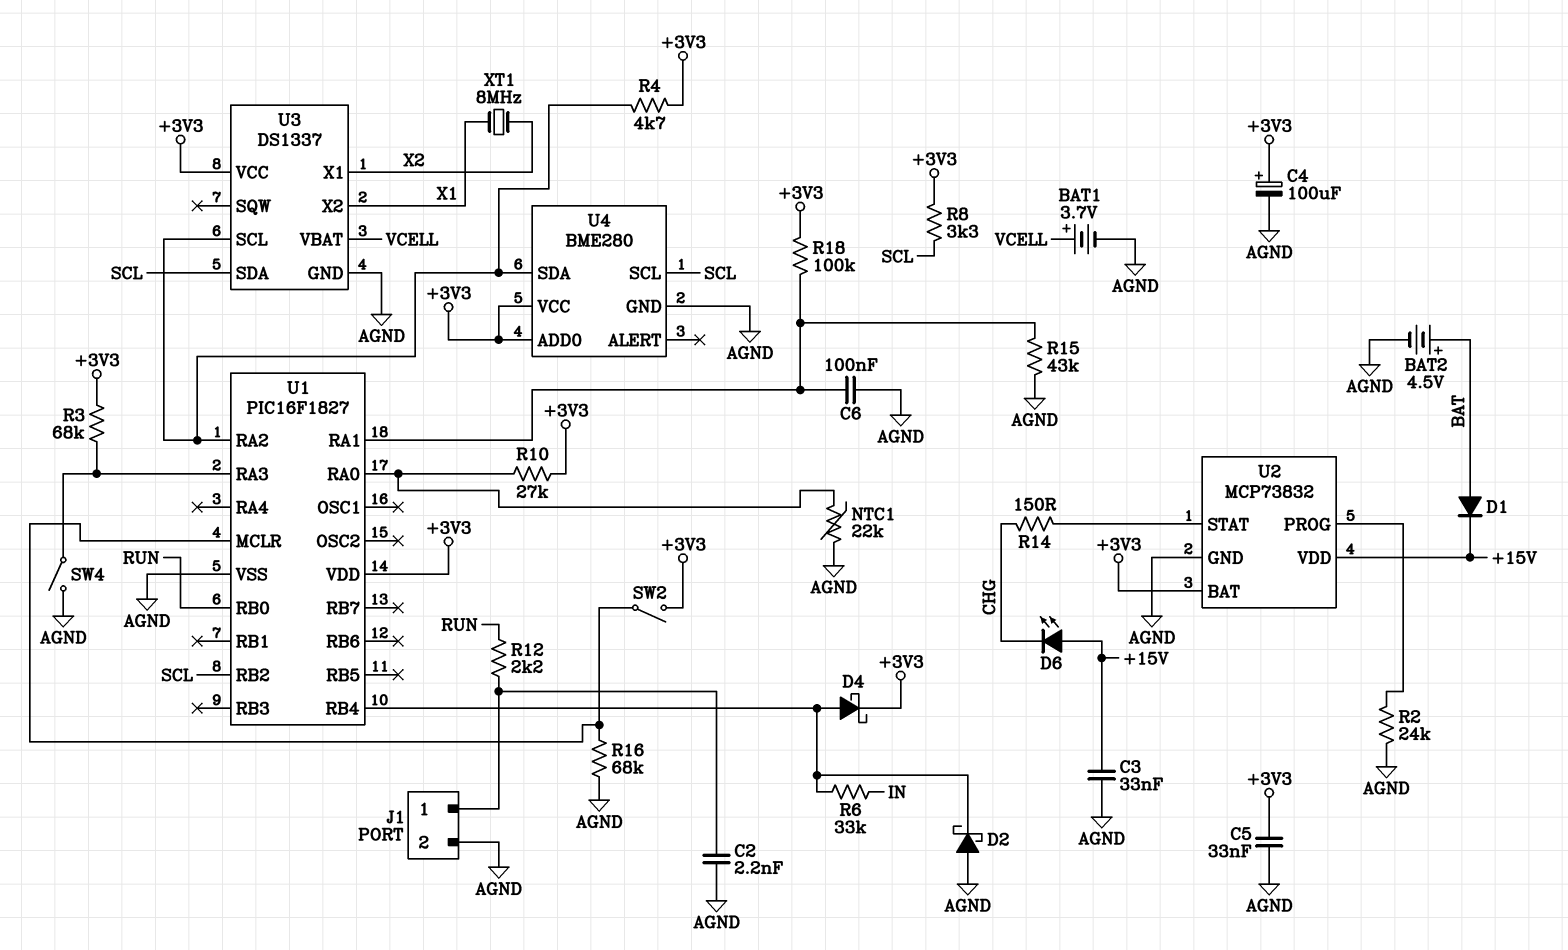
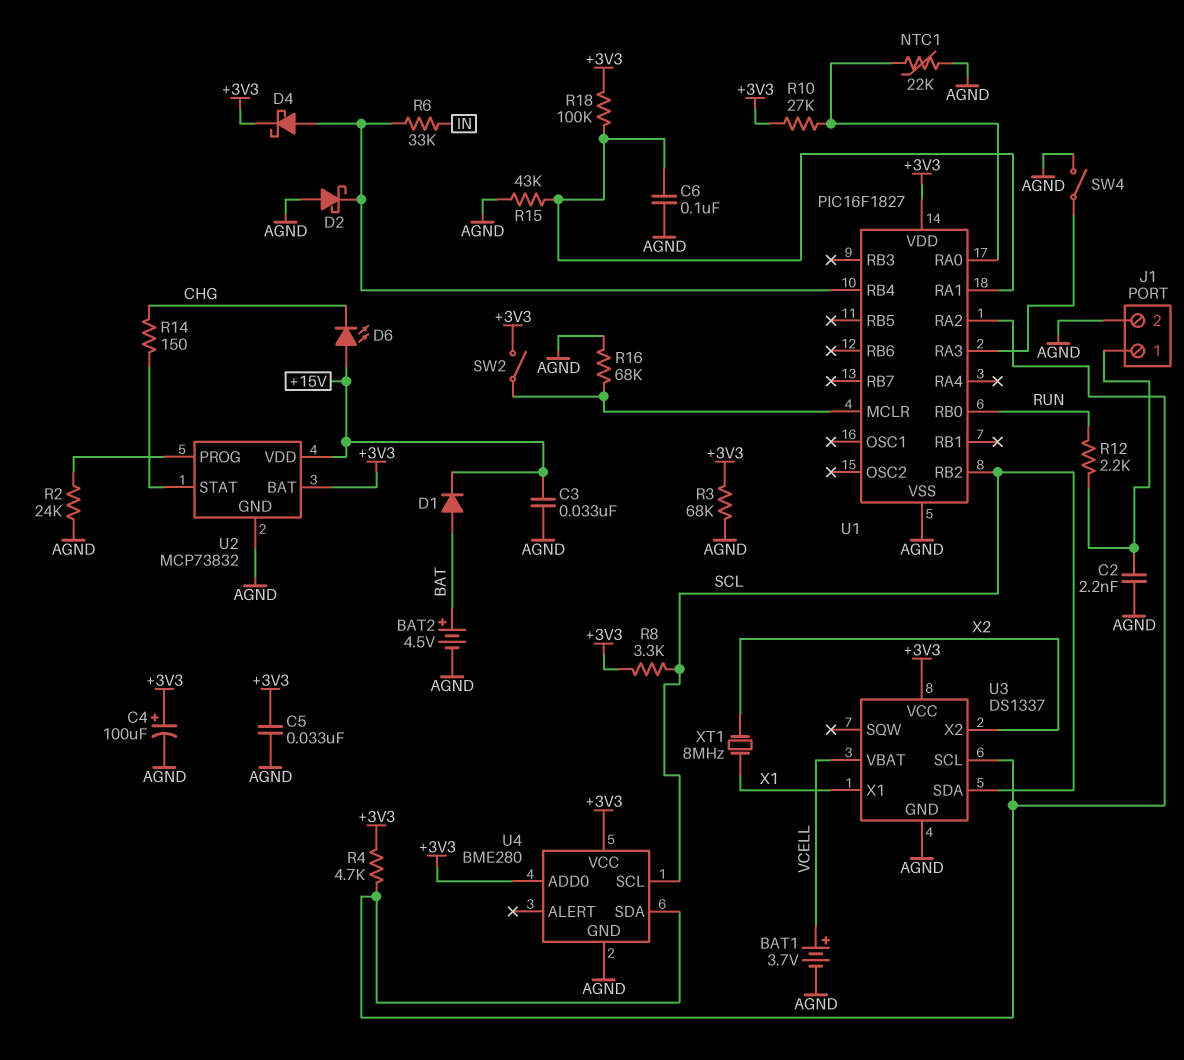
R3: 68k (+3V3, U1/RA3) -> 68k (+3V3, AGND)
U3 pin X1: X2 -> X1
U3 pin X2: X1 -> X2

